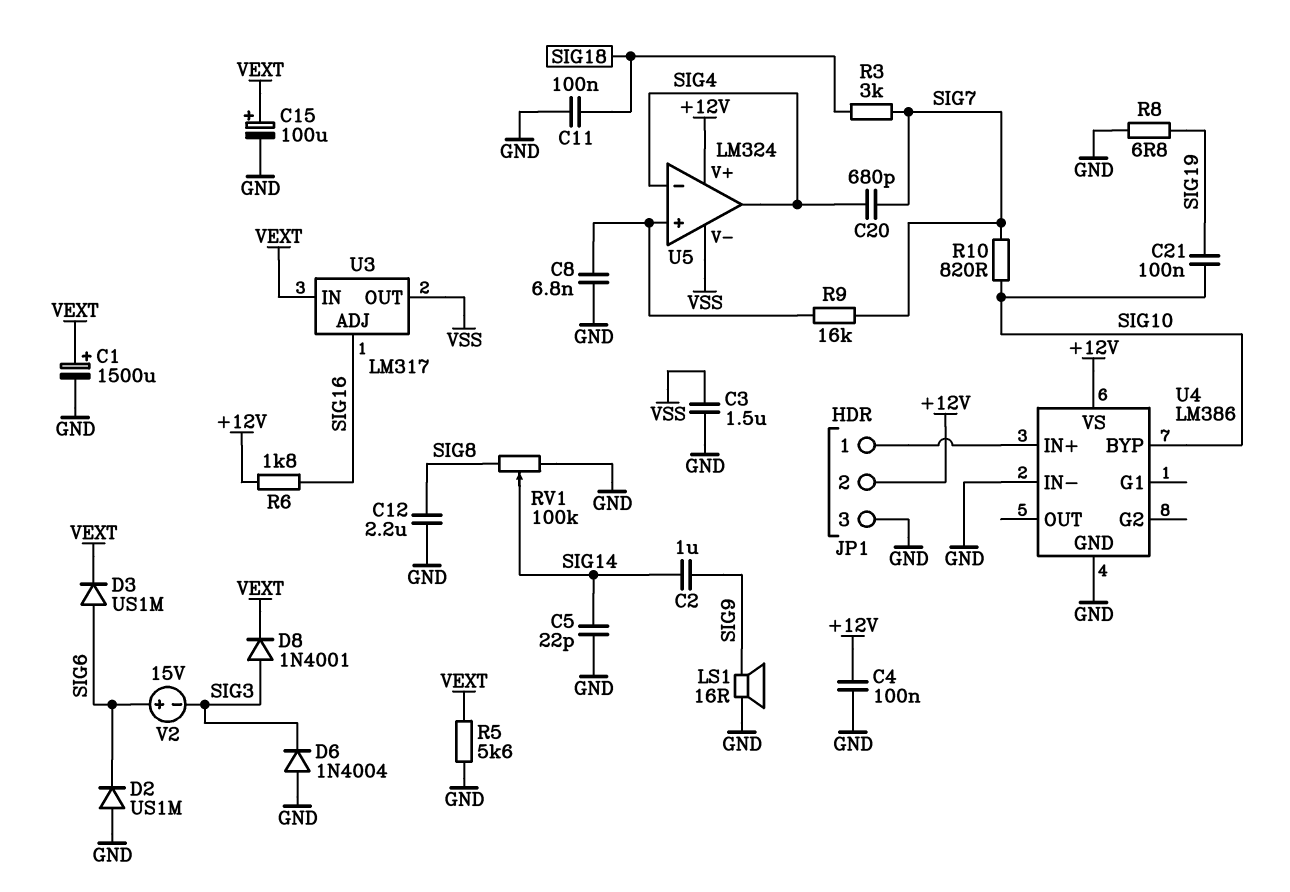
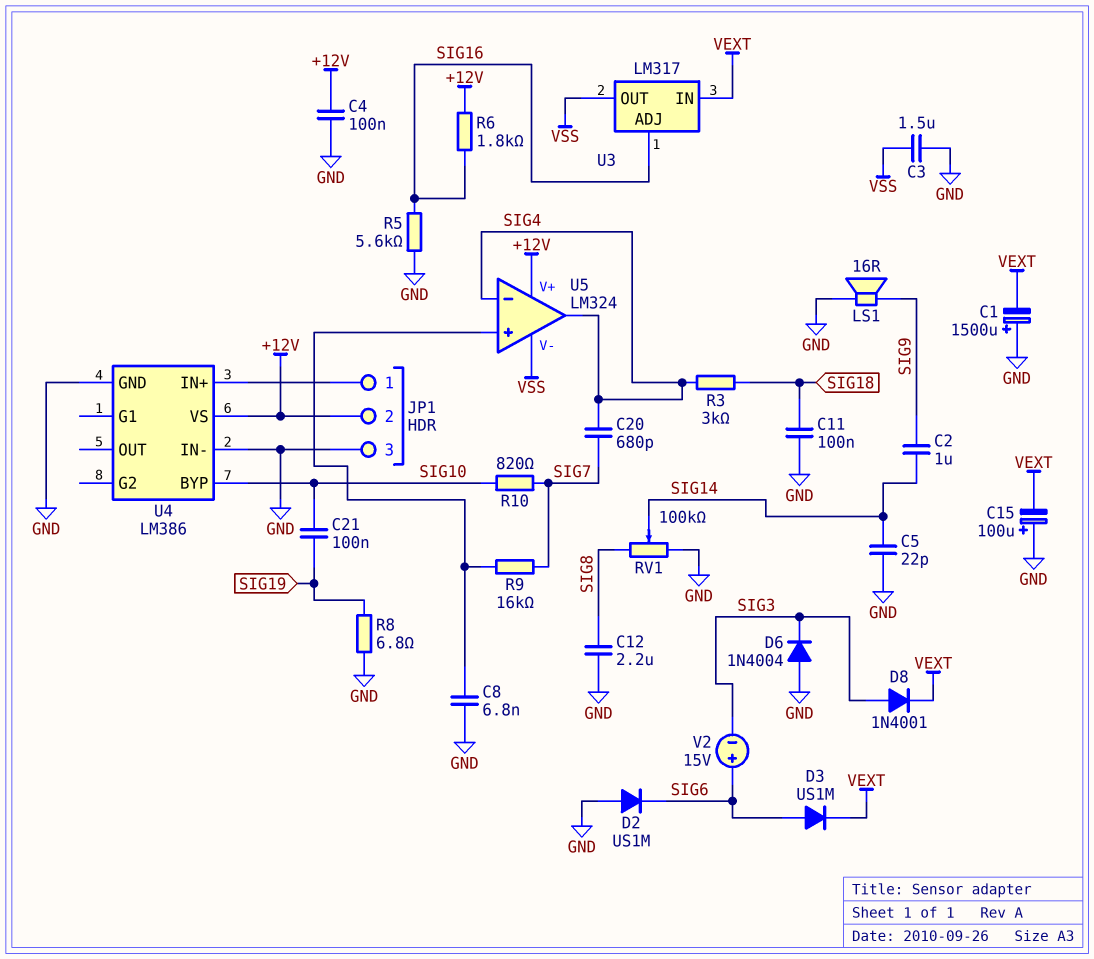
C1: 1500uF (plus VEXT, minus GND) -> 1500uF (plus GND, minus VEXT)
C15: 100uF (plus VEXT, minus GND) -> 100uF (plus GND, minus VEXT)
R3: 3k (SIG7, SIG18) -> 3k (SIG4, SIG18)
R5: 5.6k (GND, VEXT) -> 5.6k (GND, SIG16)

